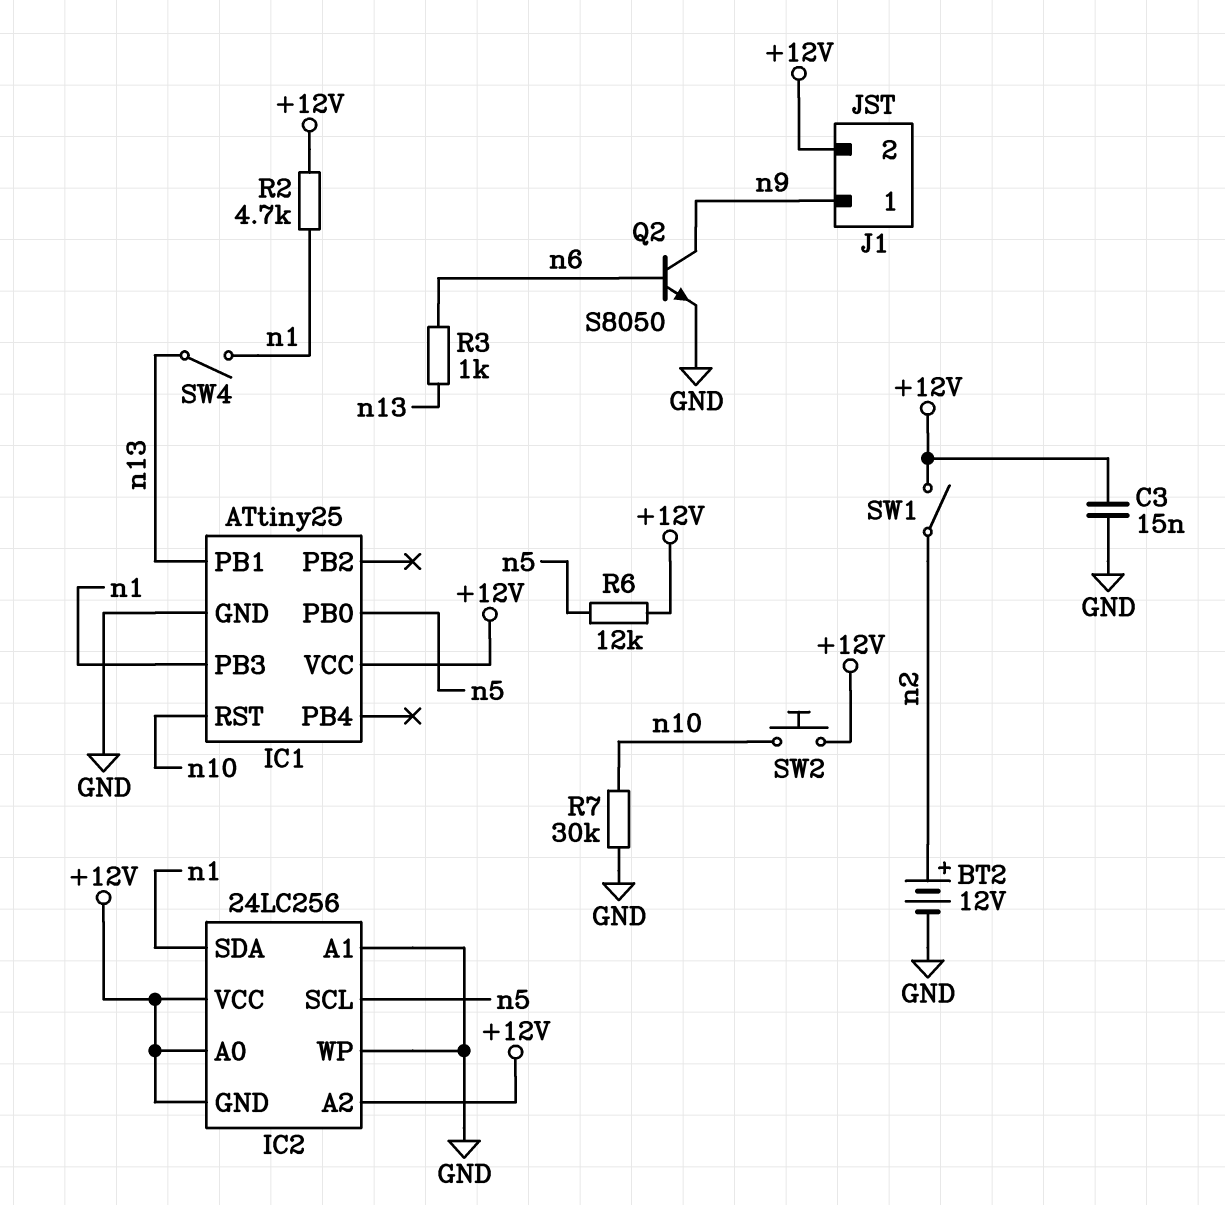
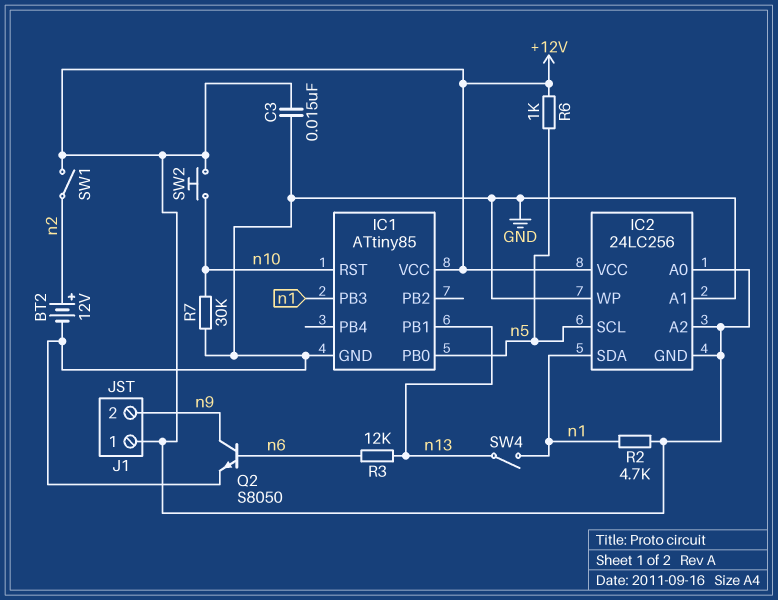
IC1: ATtiny25 -> ATtiny85
J1 pin 1: n9 -> +12V
J1 pin 2: +12V -> n9
R3: 1k (n6, n13) -> 12k (n6, n13)
R6: 12k (+12V, n5) -> 1k (+12V, n5)

